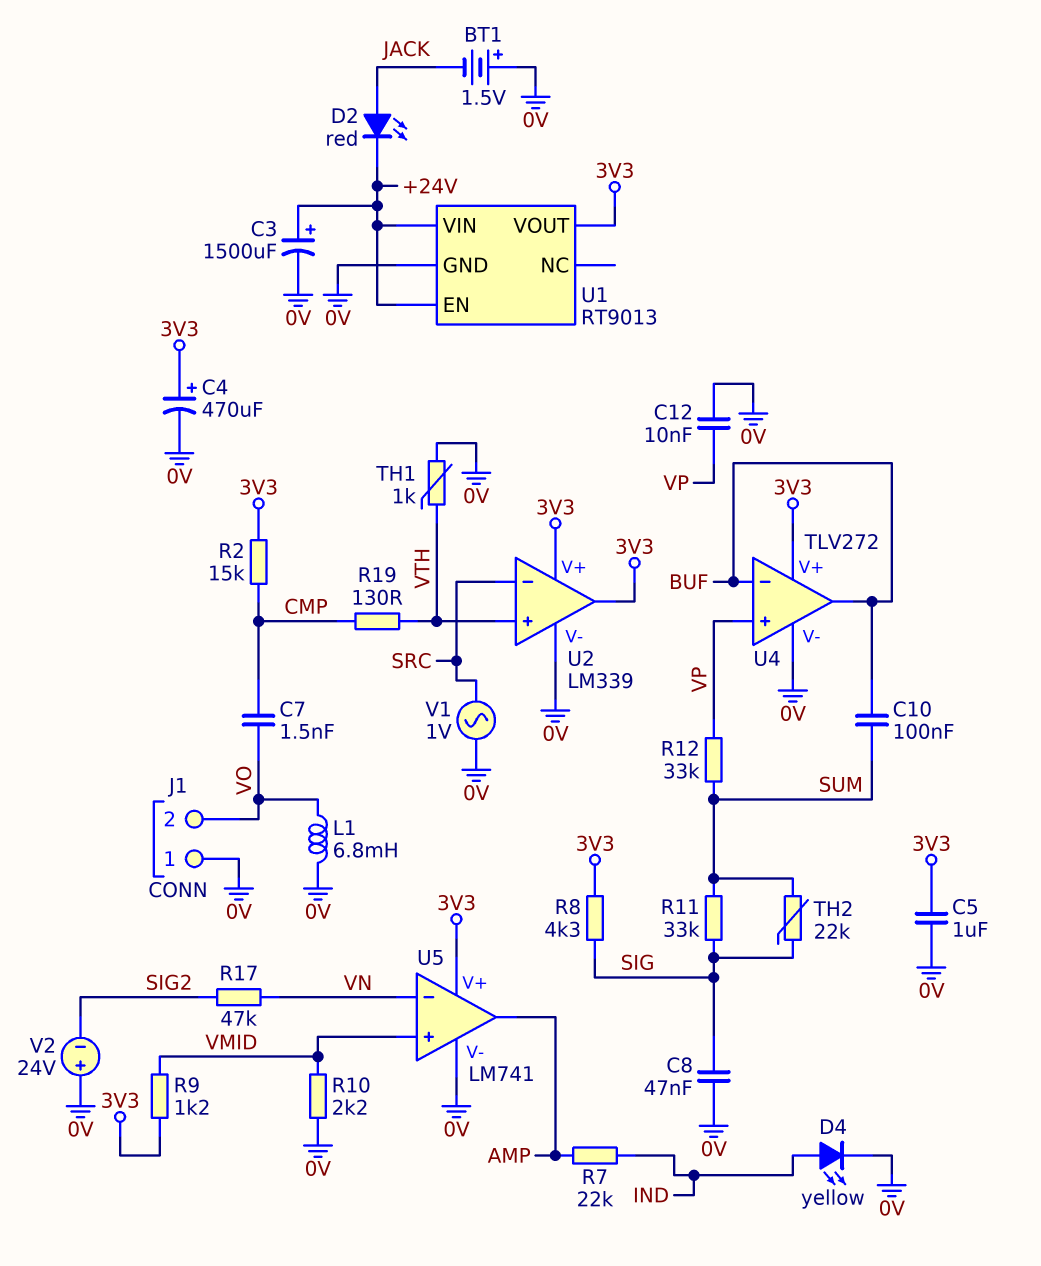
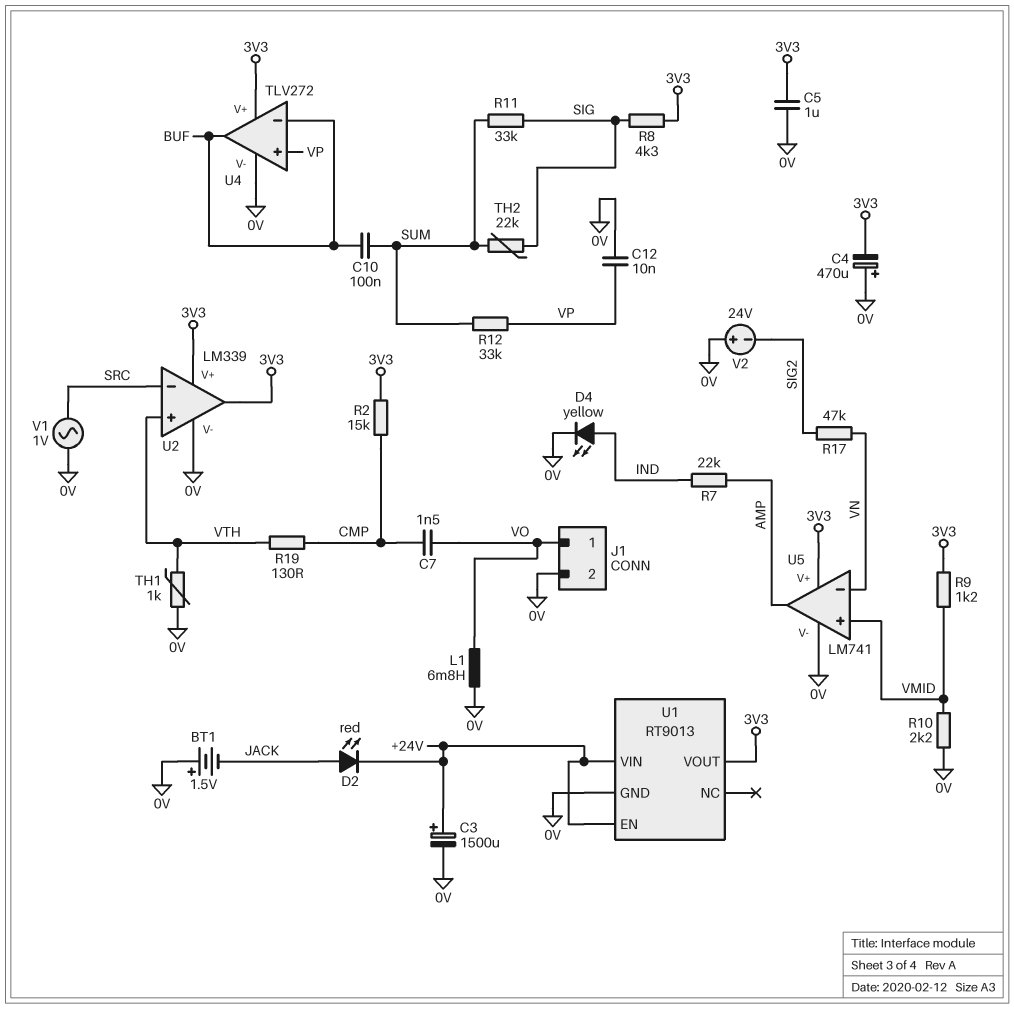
C4: 470uF (plus 3V3, minus 0V) -> 470uF (plus 0V, minus 3V3)
C8: 47nF (0V, SIG) -> none
J1 pin 1: 0V -> VO
J1 pin 2: VO -> 0V

